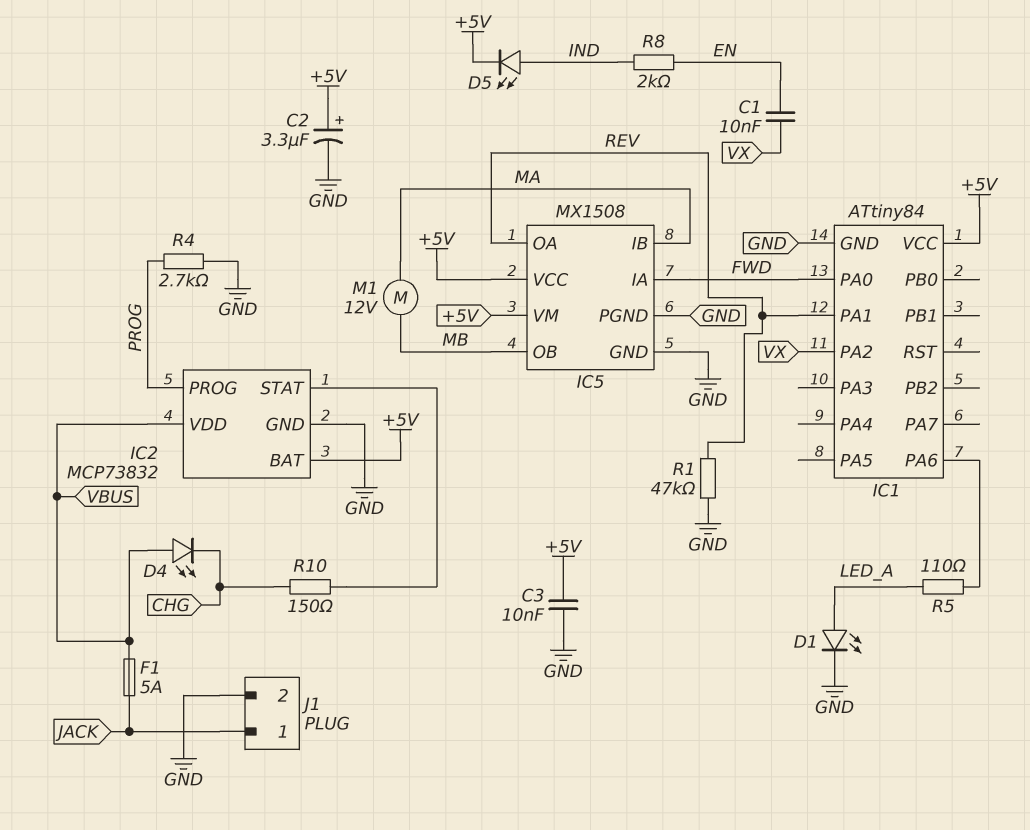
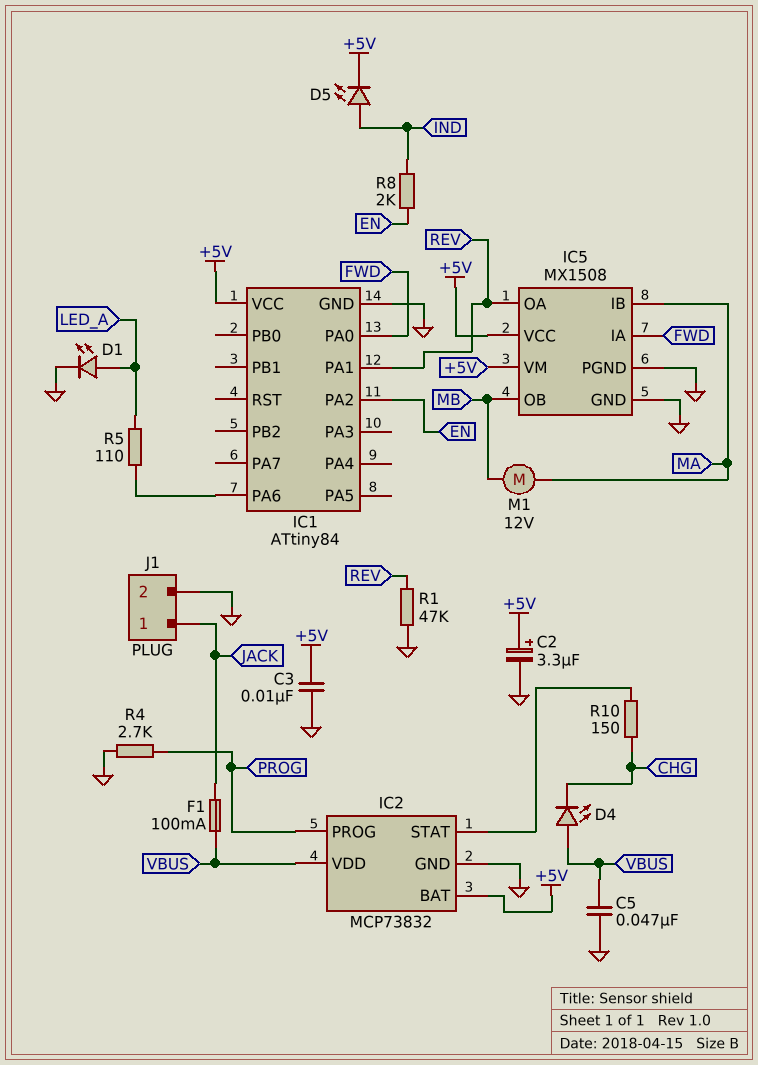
C1: 10nF (EN, VX) -> none
C5: none -> 47nF (GND, VBUS)
F1: 5A (JACK, VBUS) -> 100mA (JACK, VBUS)
IC1 pin PA2: VX -> EN

